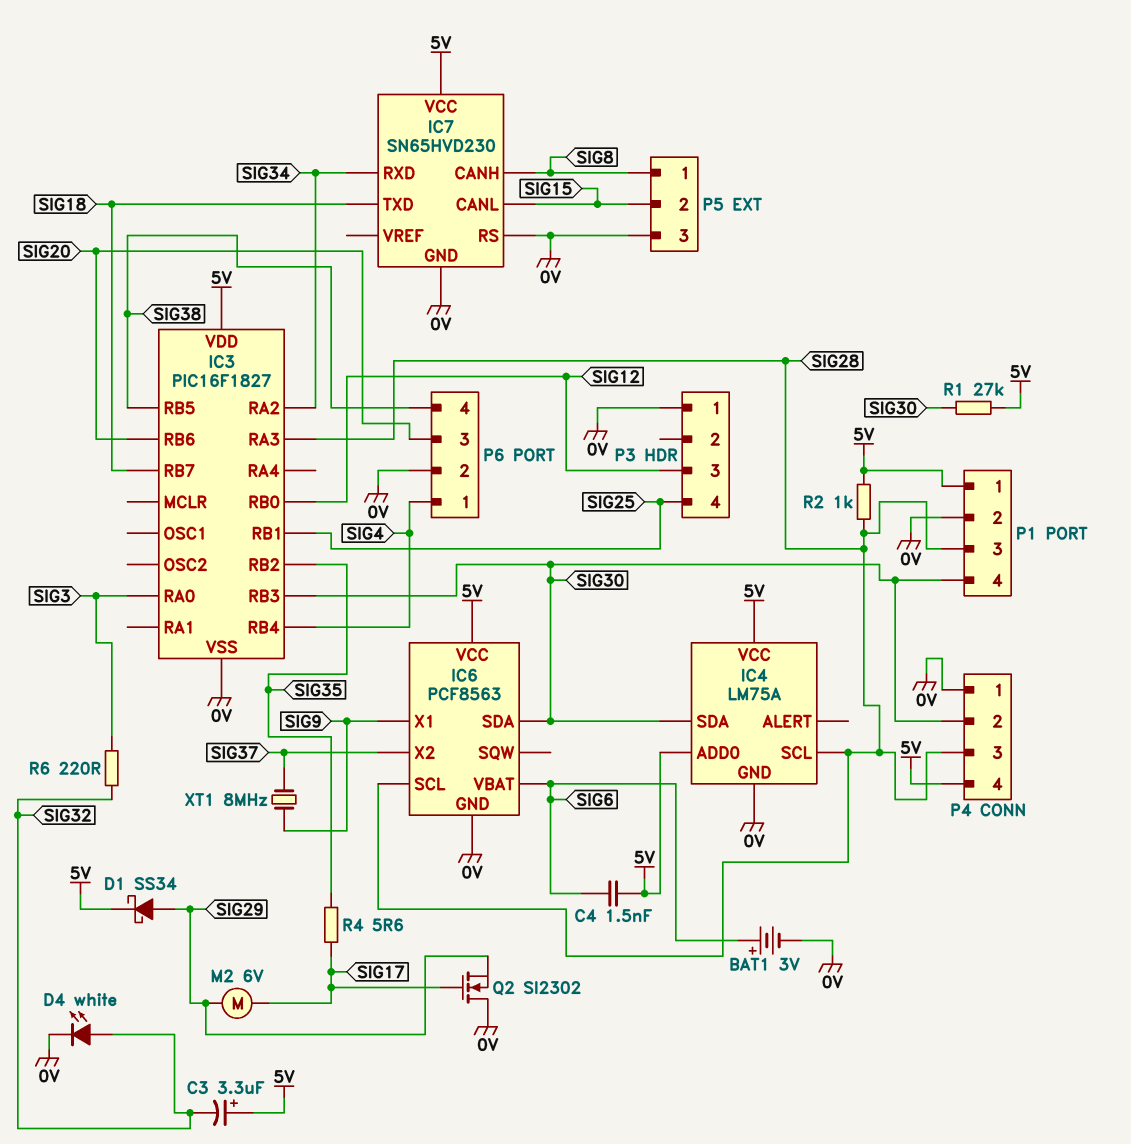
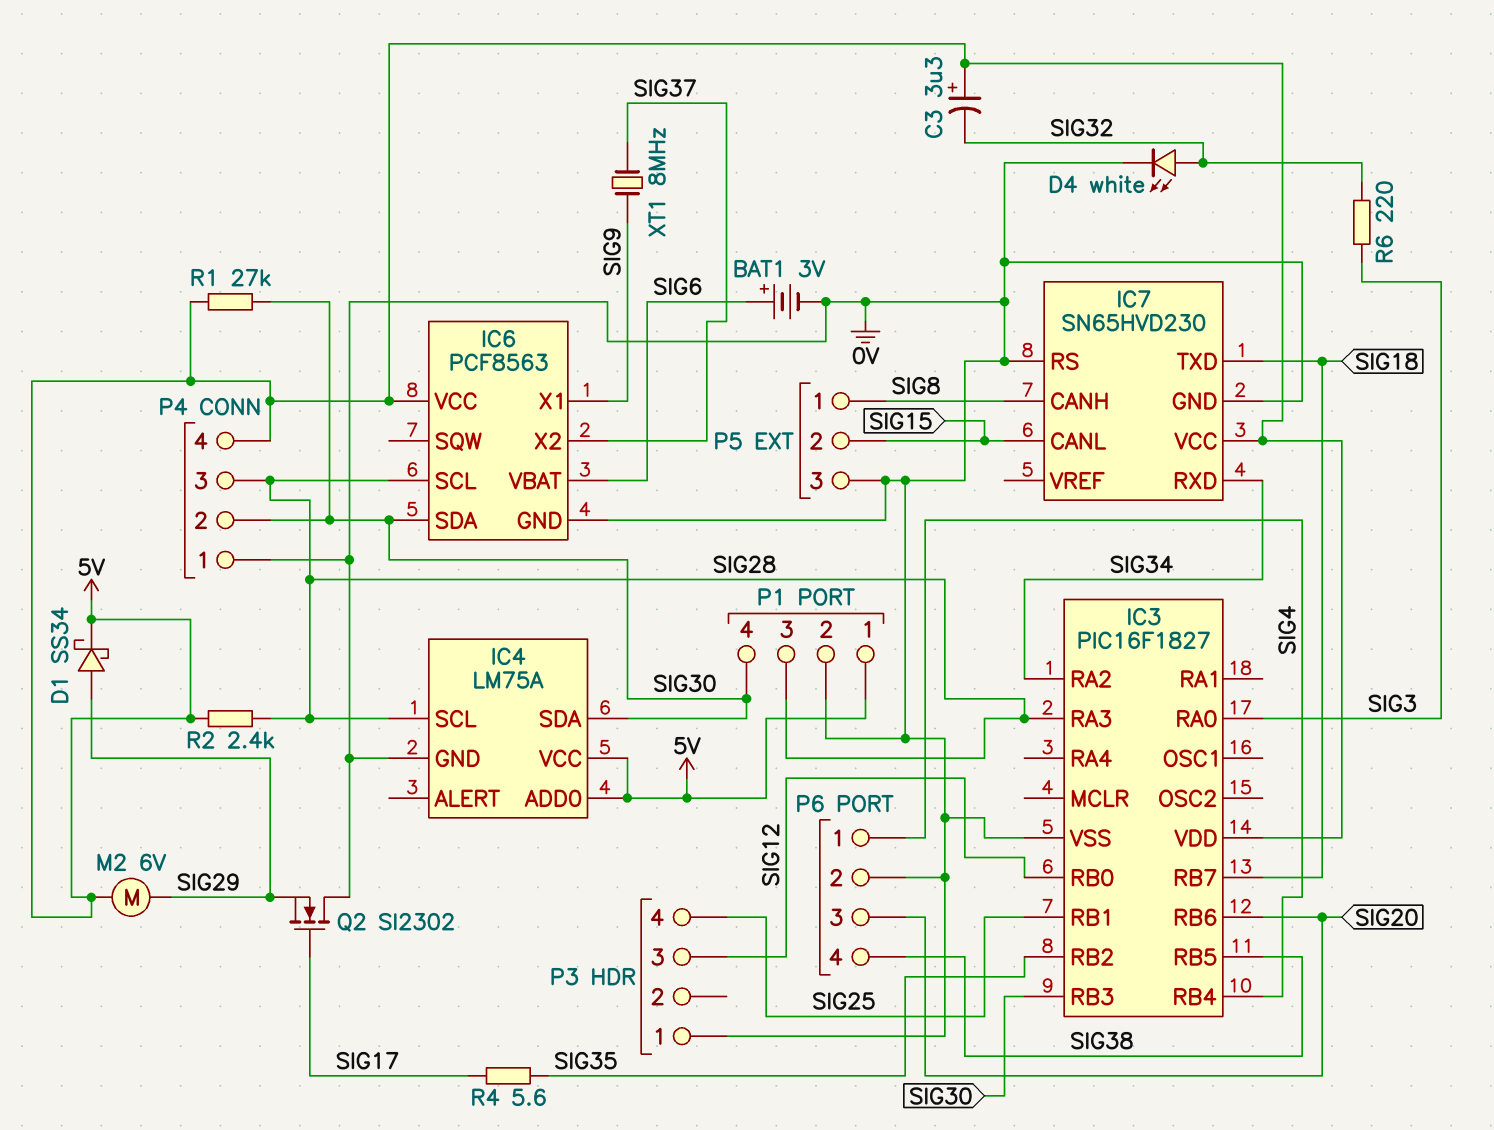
C4: 1.5nF (5V, SIG6) -> none
M2: motor 6V (SIG17, SIG29) -> motor 6V (5V, SIG29)
R2: 1k (5V, SIG28) -> 2.4k (5V, SIG28)

